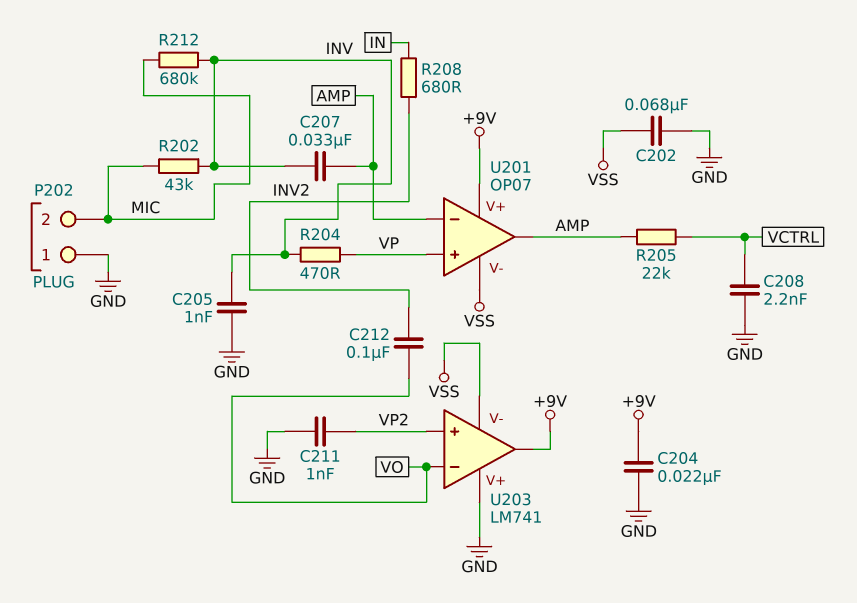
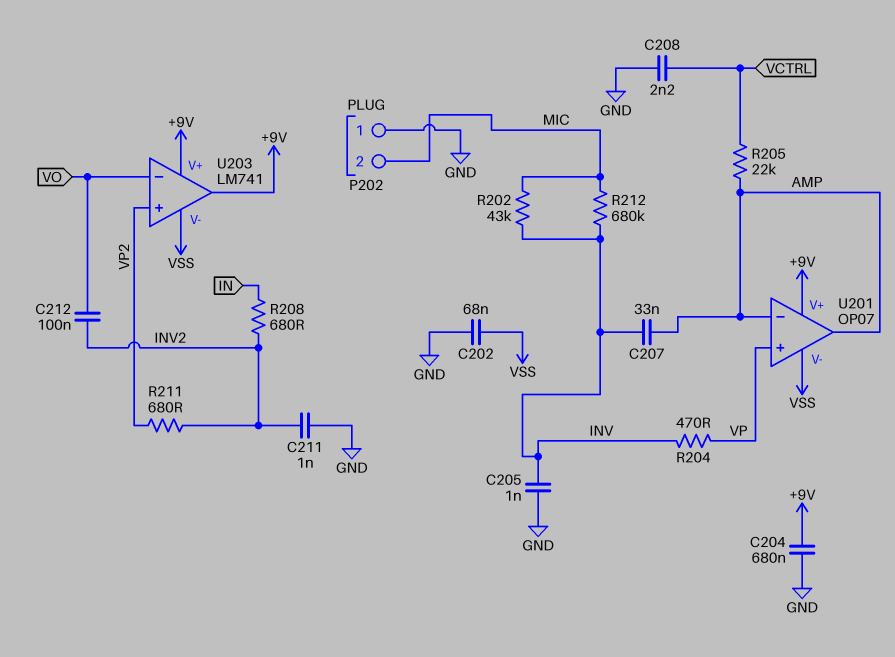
C204: 22nF (+9V, GND) -> 680nF (+9V, GND)
C211: 1nF (GND, VP2) -> 1nF (GND, INV2)
R211: none -> 680 (INV2, VP2)
U203 pin V+: GND -> +9V

